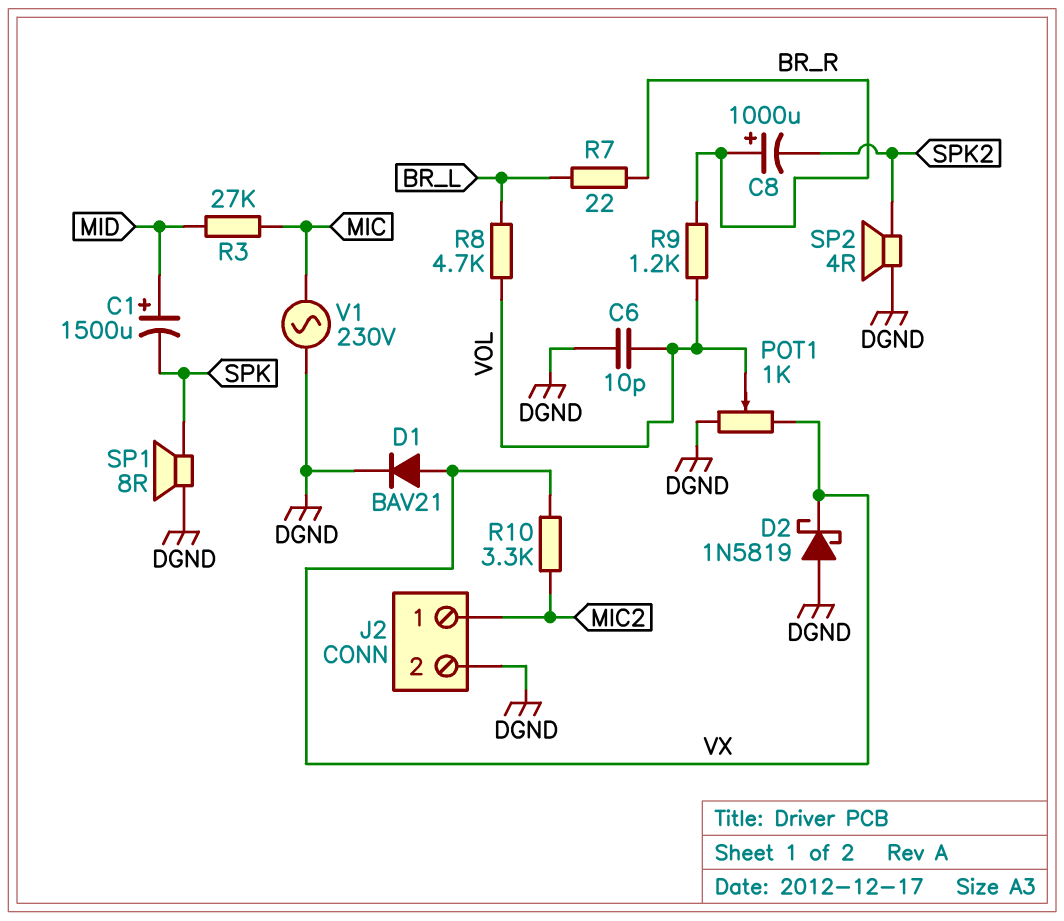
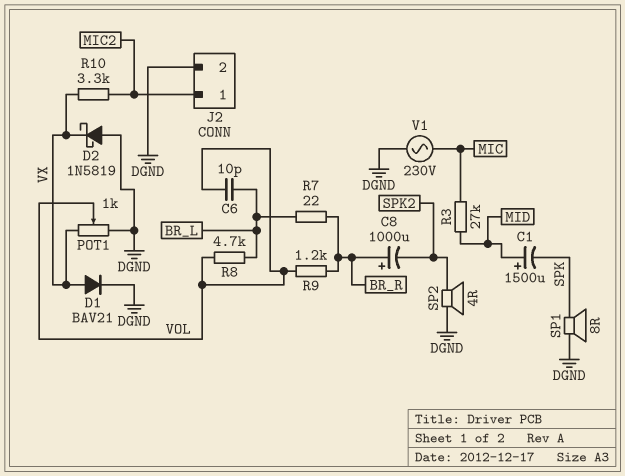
C6: 10pF (DGND, VOL) -> 10pF (BR_L, VOL)

